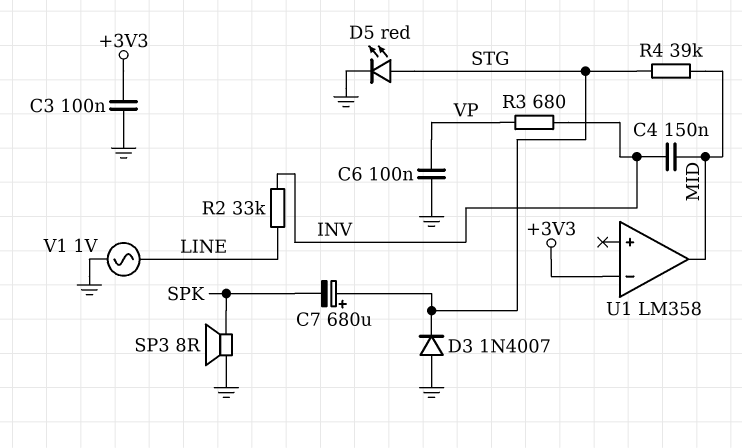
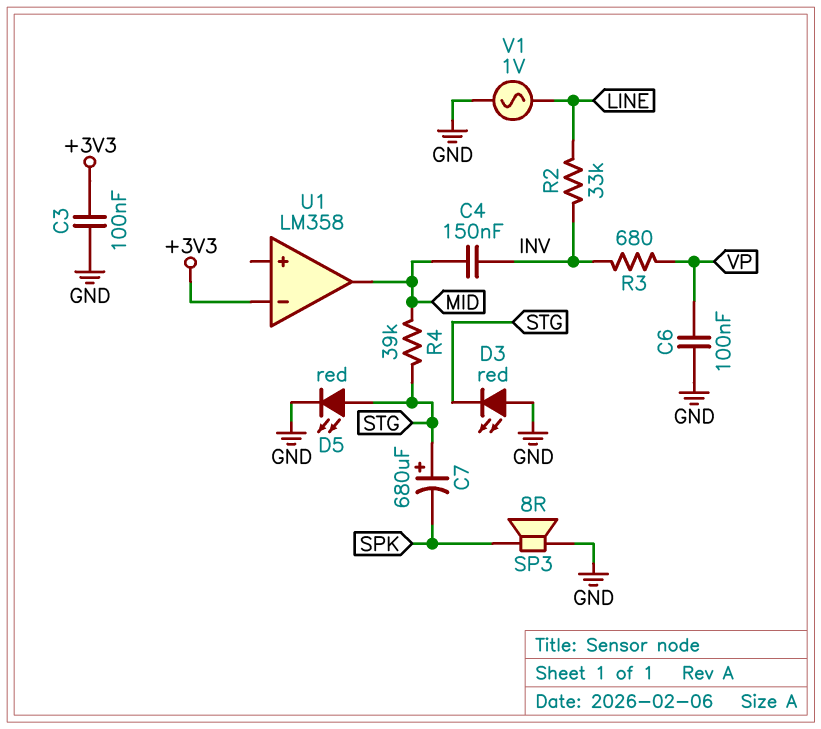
D3: diode 1N4007 (A GND, K STG) -> LED red (A GND, K STG)

